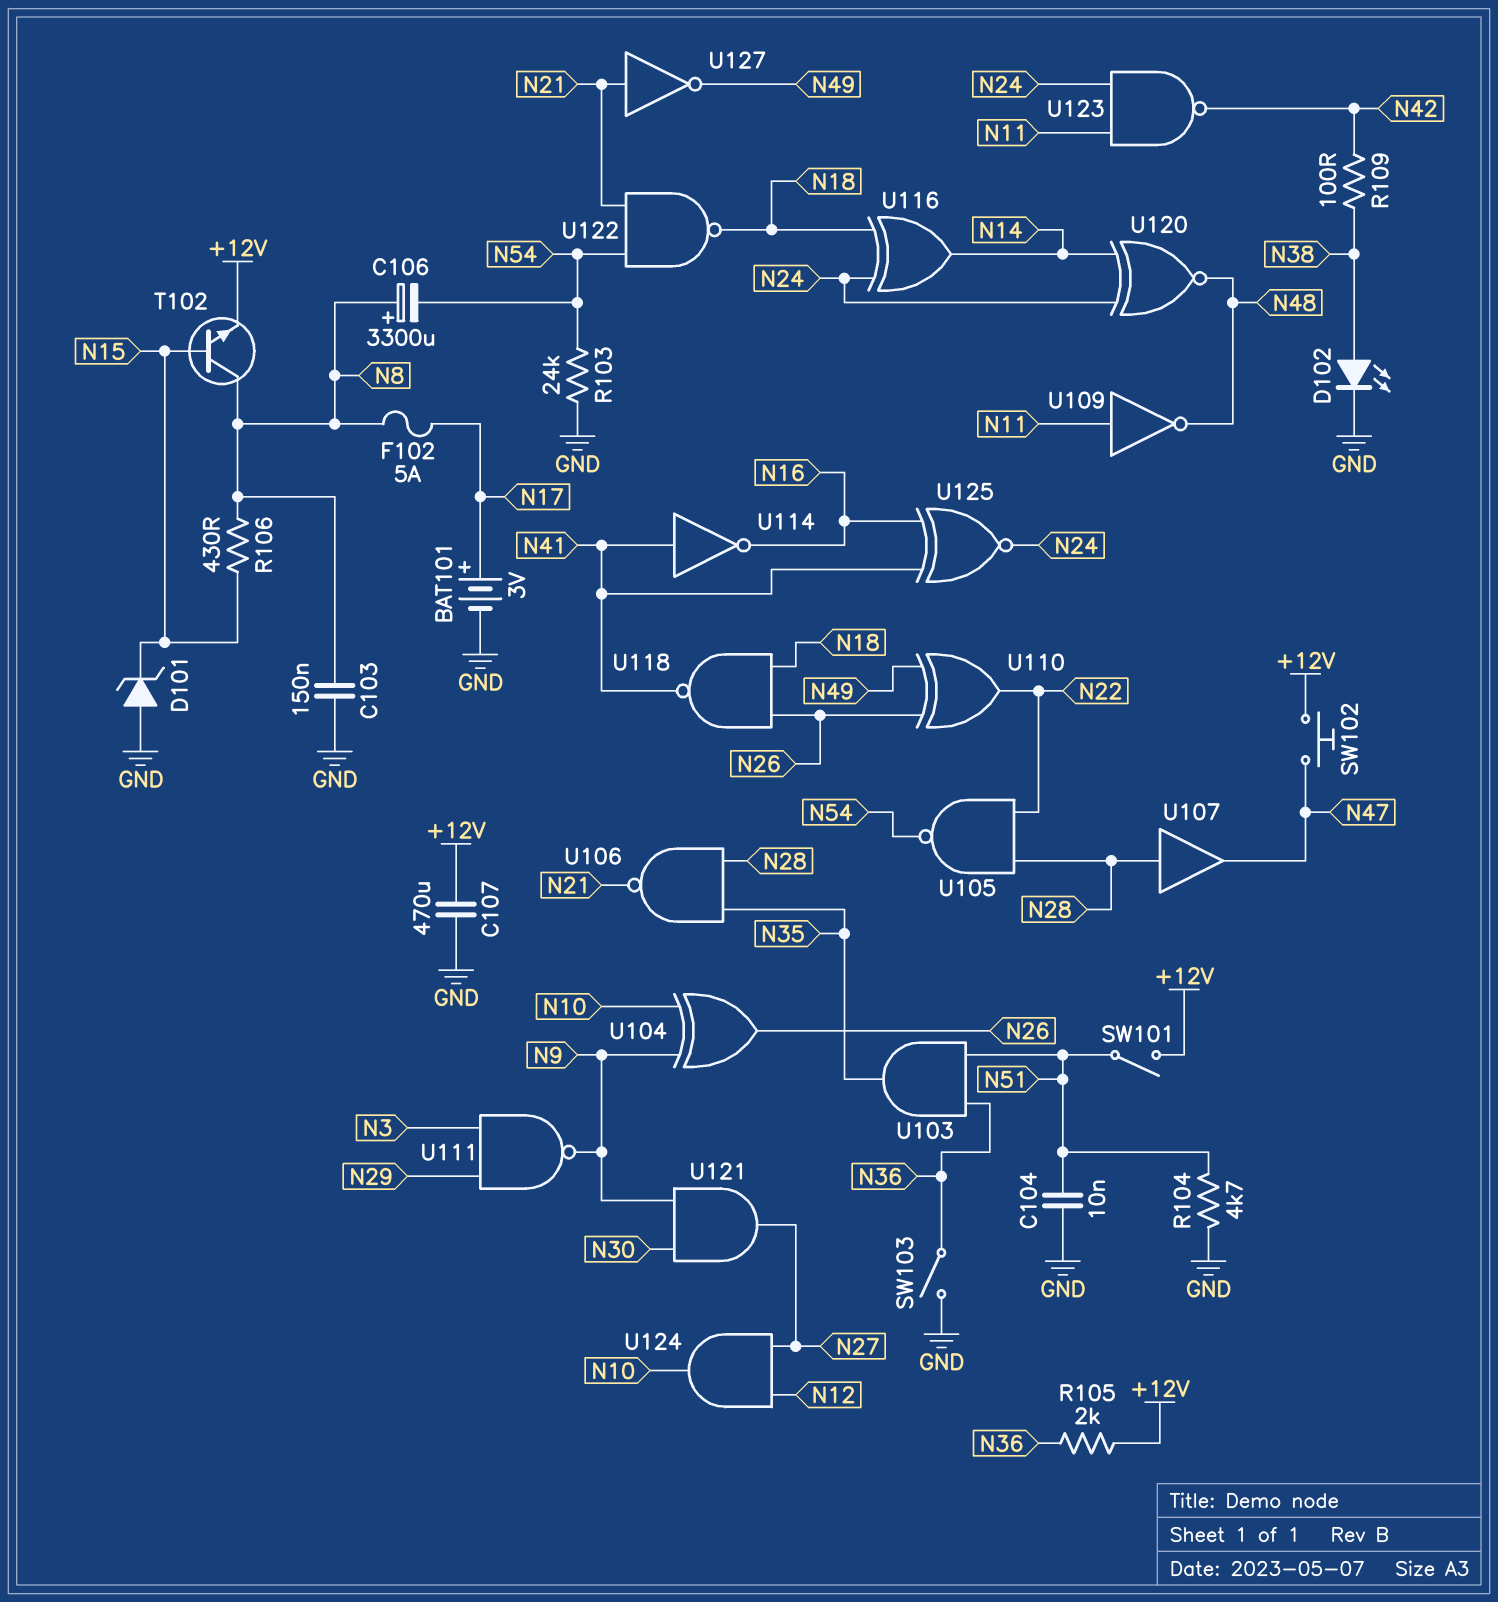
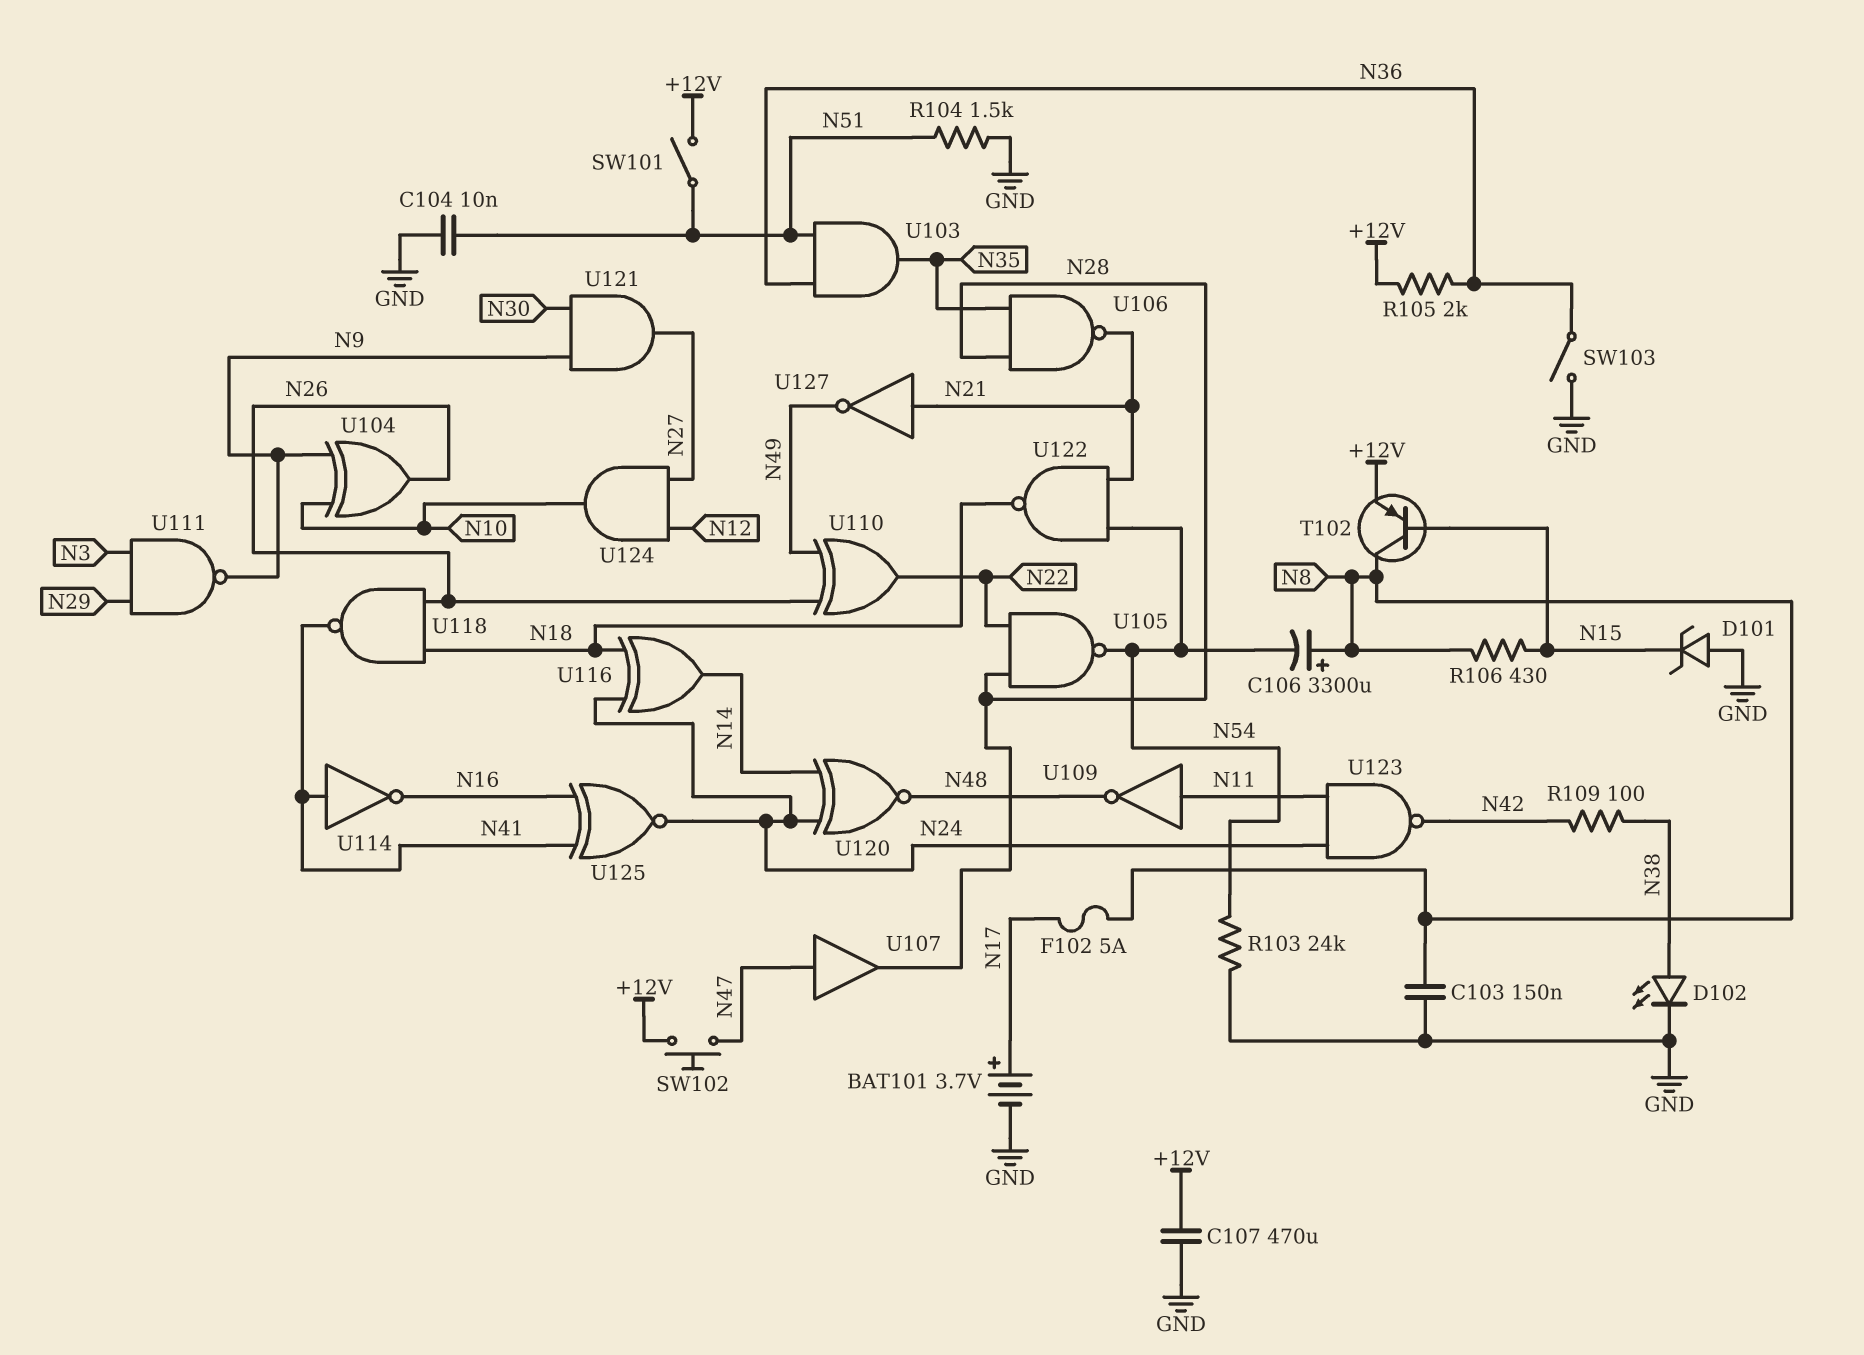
BAT101: 3V (plus N17, minus GND) -> 3.7V (plus N17, minus GND)
R104: 4.7k (GND, N51) -> 1.5k (GND, N51)
T102: NPN (B N15, C N8, E +12V) -> PNP (B N15, C N8, E +12V)
U107: buffer (in N28, out N47) -> buffer (in N47, out N28)

